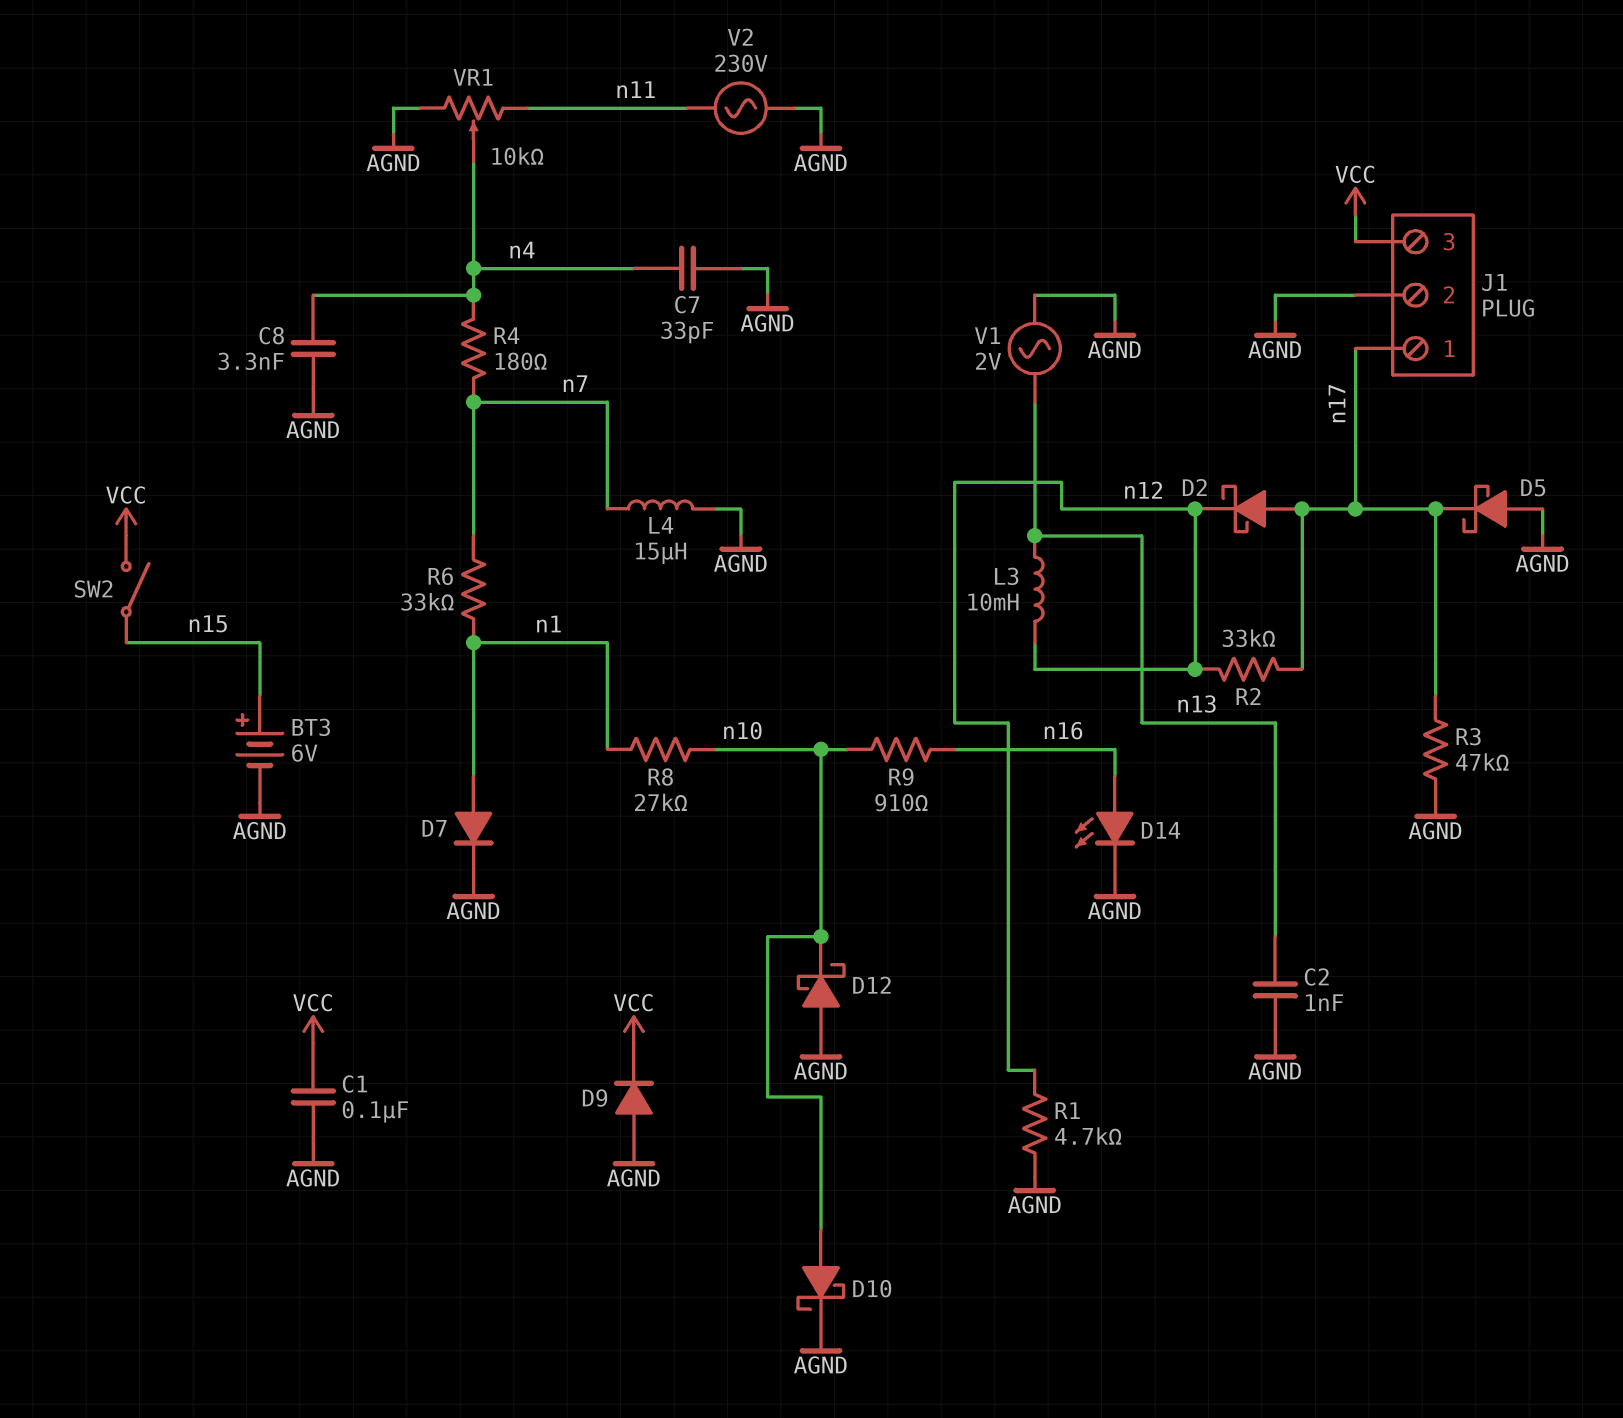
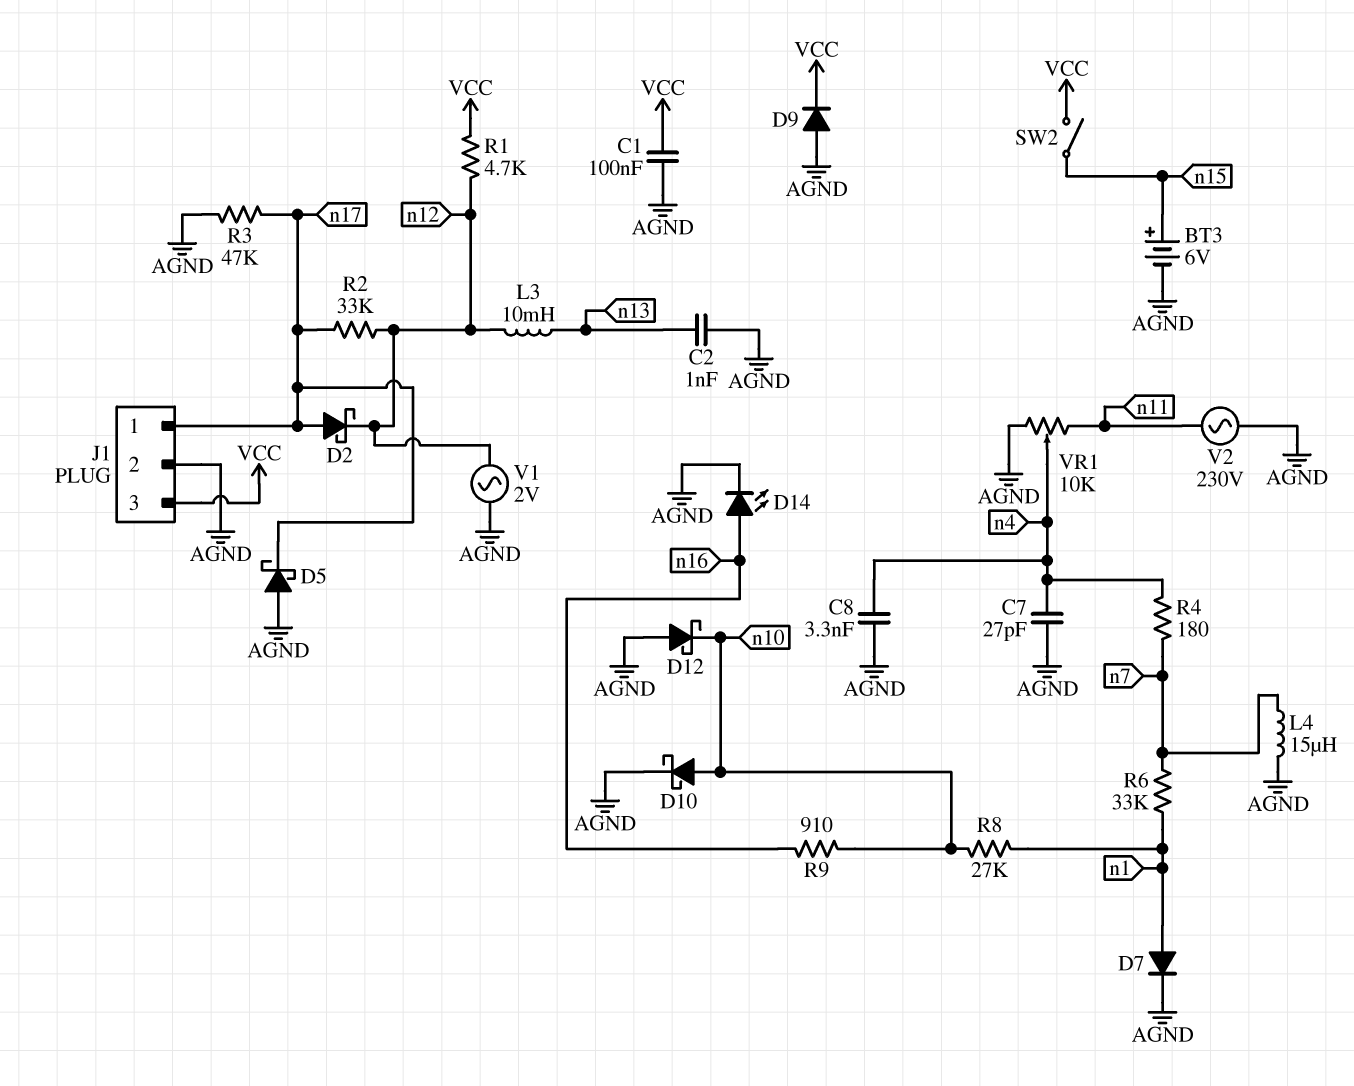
C7: 33pF (AGND, n4) -> 27pF (AGND, n4)
R1: 4.7k (AGND, n12) -> 4.7k (VCC, n12)
V1: AC 2V (AGND, n13) -> AC 2V (AGND, n12)

